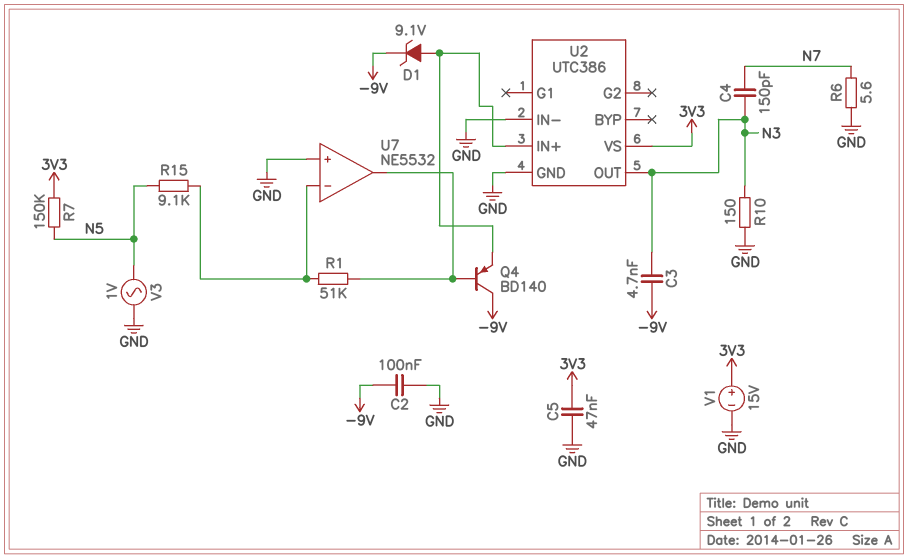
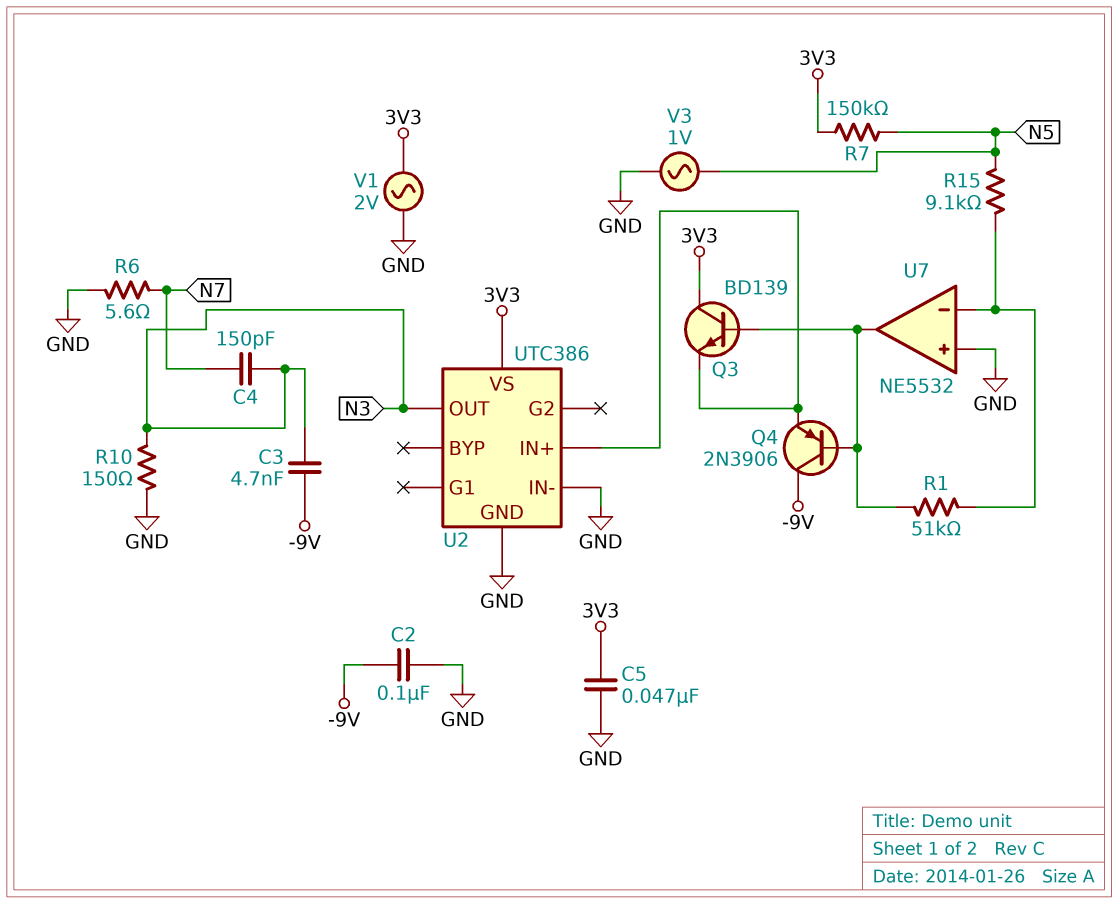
D1: zener 9.1V (A U2/IN+, K -9V) -> none
Q3: none -> NPN BD139 (B U7/out, C 3V3, E U2/IN+)
Q4: PNP BD140 (B U7/out, C -9V, E U2/IN+) -> PNP 2N3906 (B U7/out, C -9V, E U2/IN+)
V1: 15V (plus 3V3, minus GND) -> AC 2V (3V3, GND)

